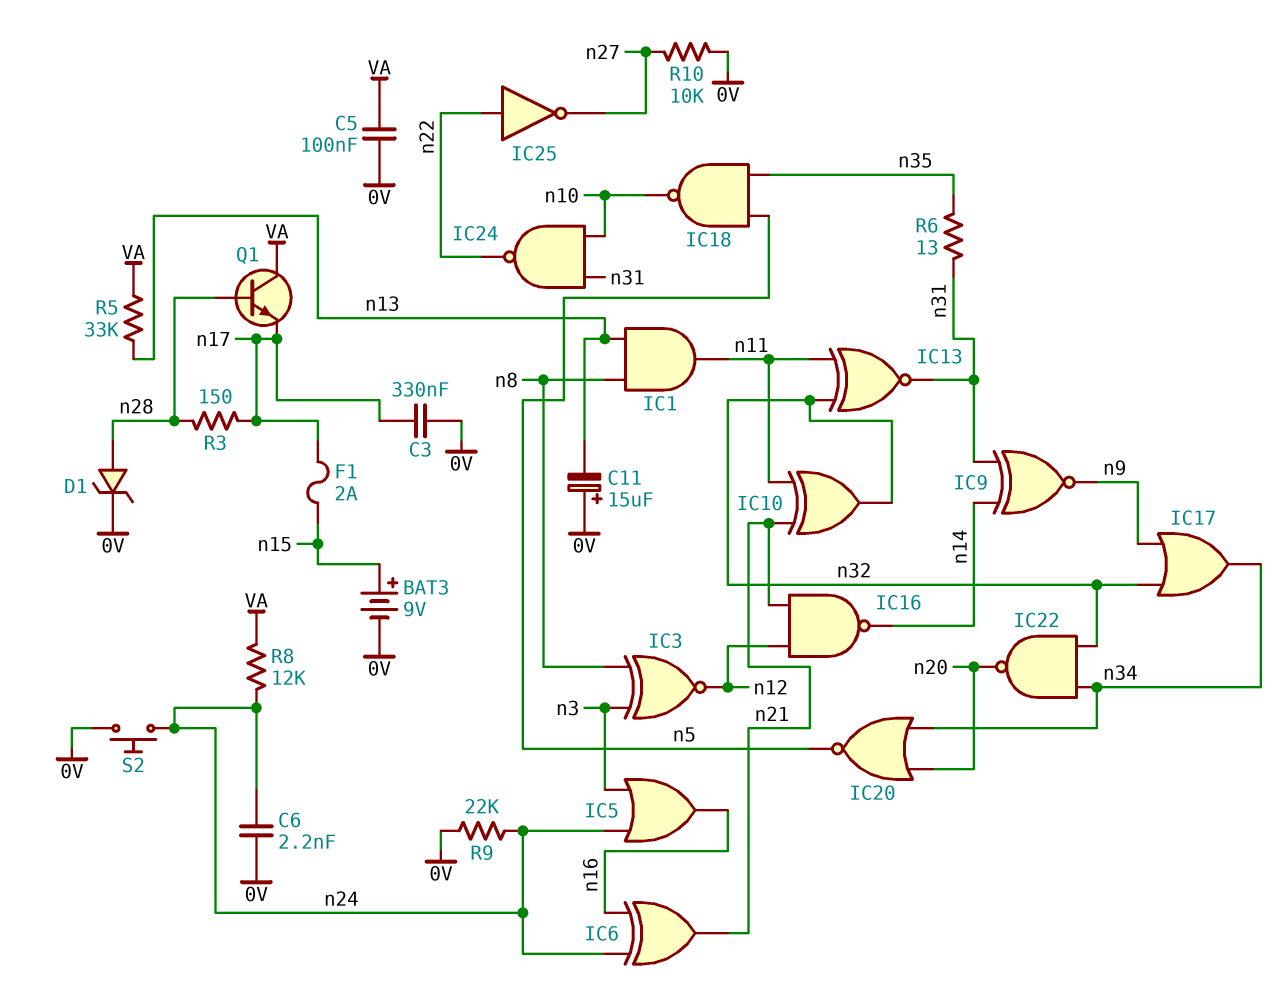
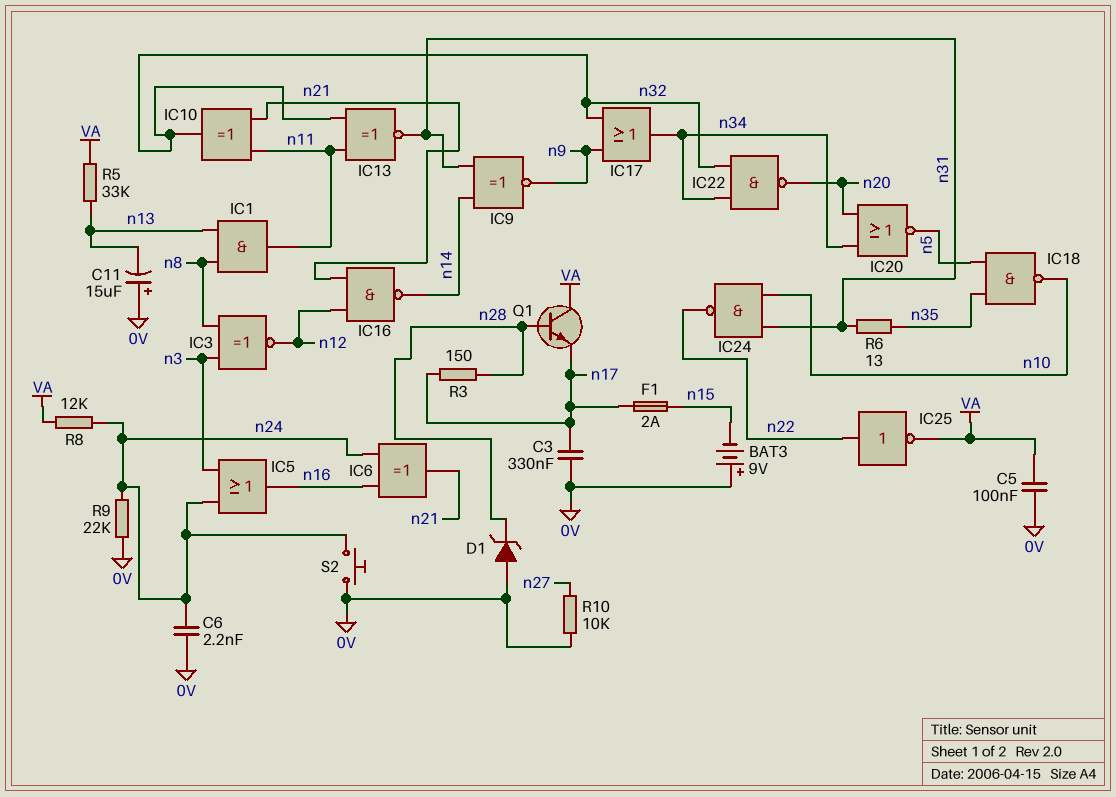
BAT3: 9V (plus n15, minus 0V) -> 9V (plus 0V, minus n15)
D1: zener (A n28, K 0V) -> zener (A 0V, K n28)
IC25: NOT (in n22, out n27) -> NOT (in n22, out VA)

